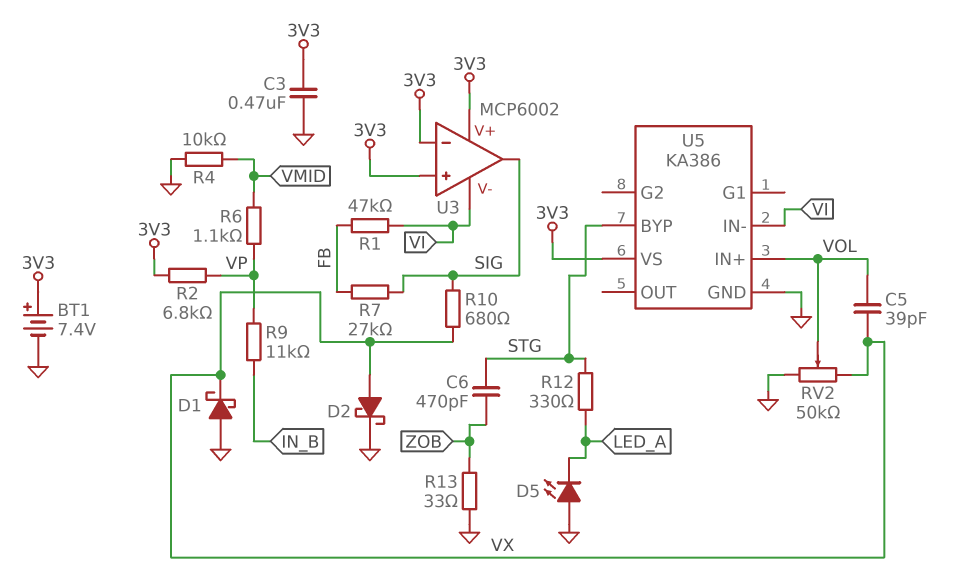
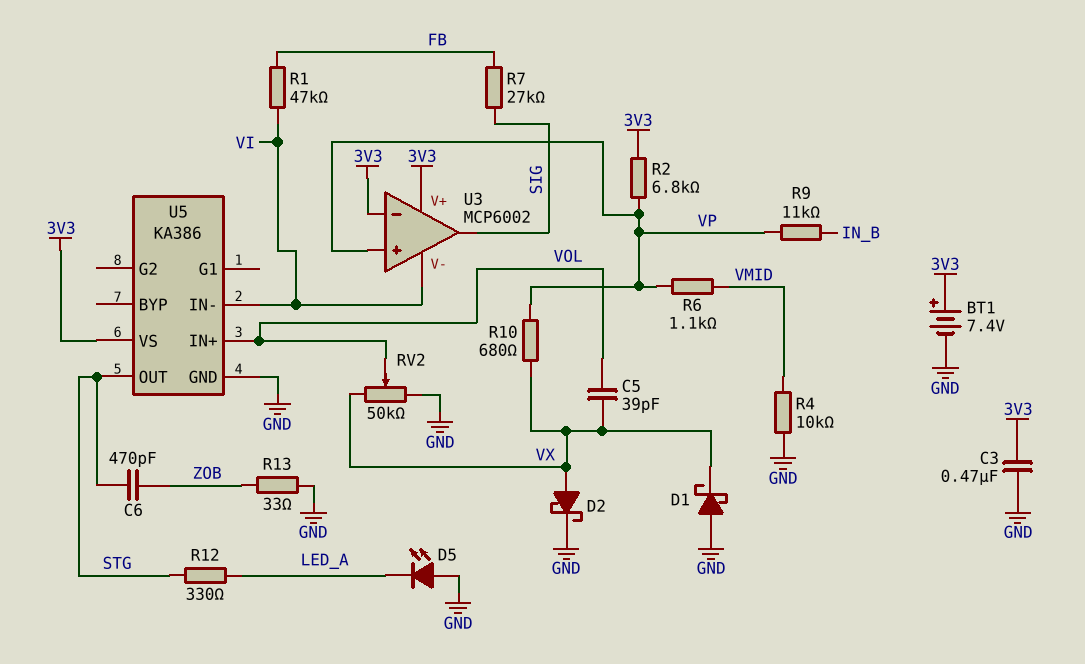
R10: 680 (SIG, VX) -> 680 (VP, VX)
U3 pin in+: 3V3 -> VP
U5 pin BYP: STG -> none
U5 pin OUT: none -> STG

